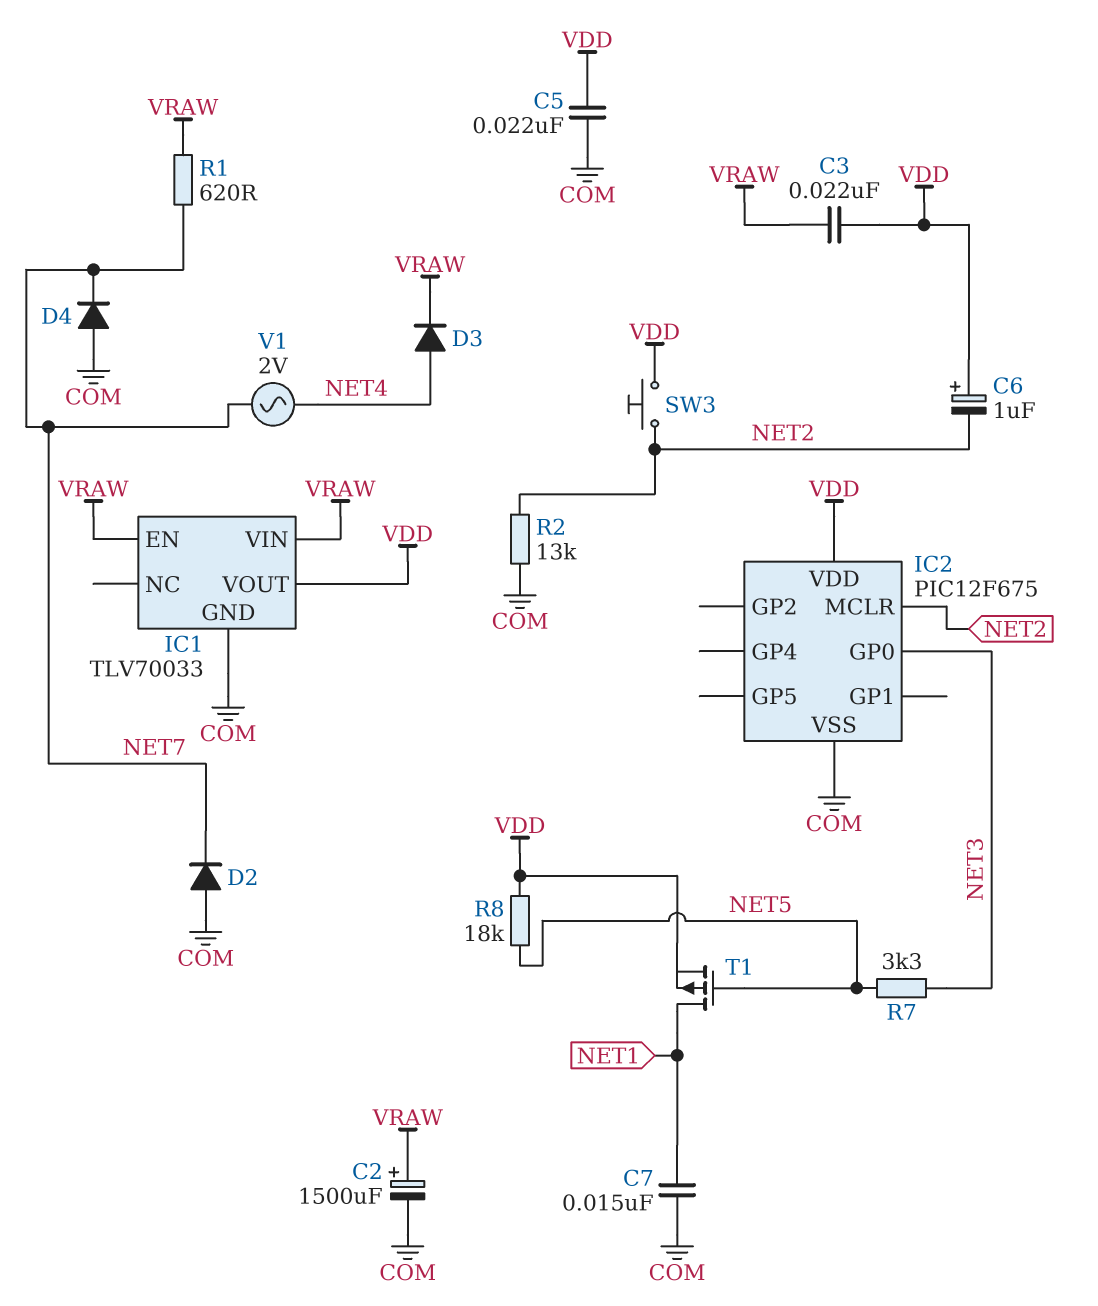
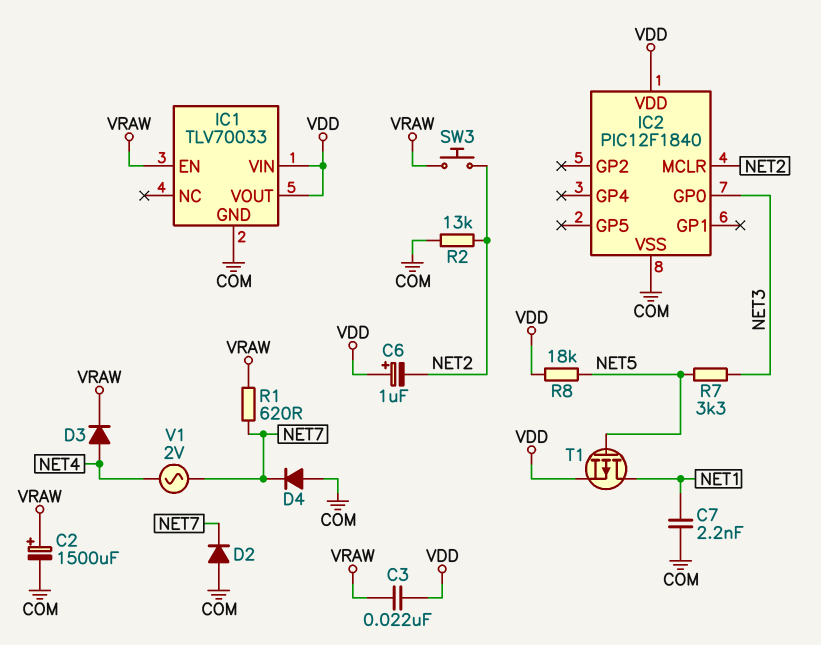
C5: 22nF (COM, VDD) -> none
C7: 15nF (COM, NET1) -> 2.2nF (COM, NET1)
IC1 pin VIN: VRAW -> VDD
IC2: PIC12F675 -> PIC12F1840
SW3: button (NET2, VDD) -> button (NET2, VRAW)

